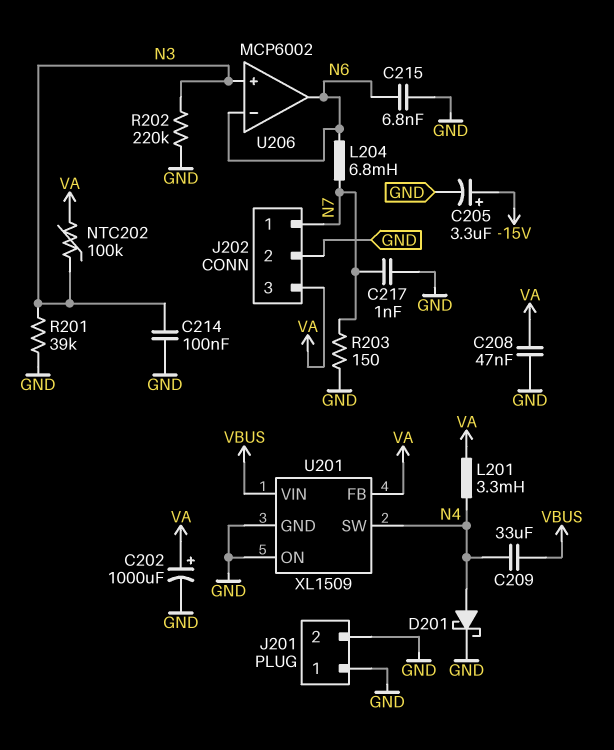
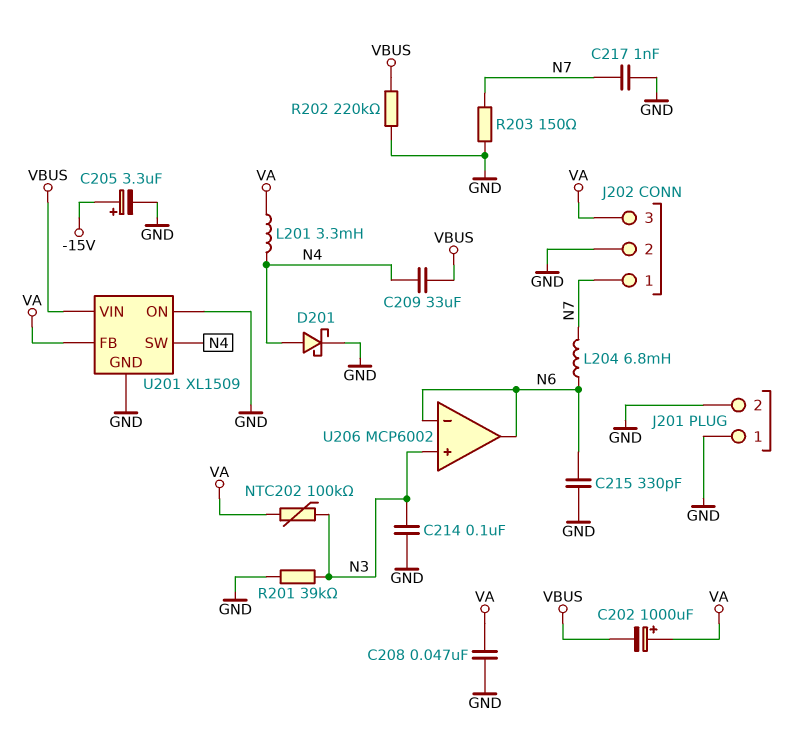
C202: 1000uF (plus VA, minus GND) -> 1000uF (plus VA, minus VBUS)
C215: 6.8nF (GND, N6) -> 330pF (GND, N6)
R202: 220k (GND, N3) -> 220k (GND, VBUS)

